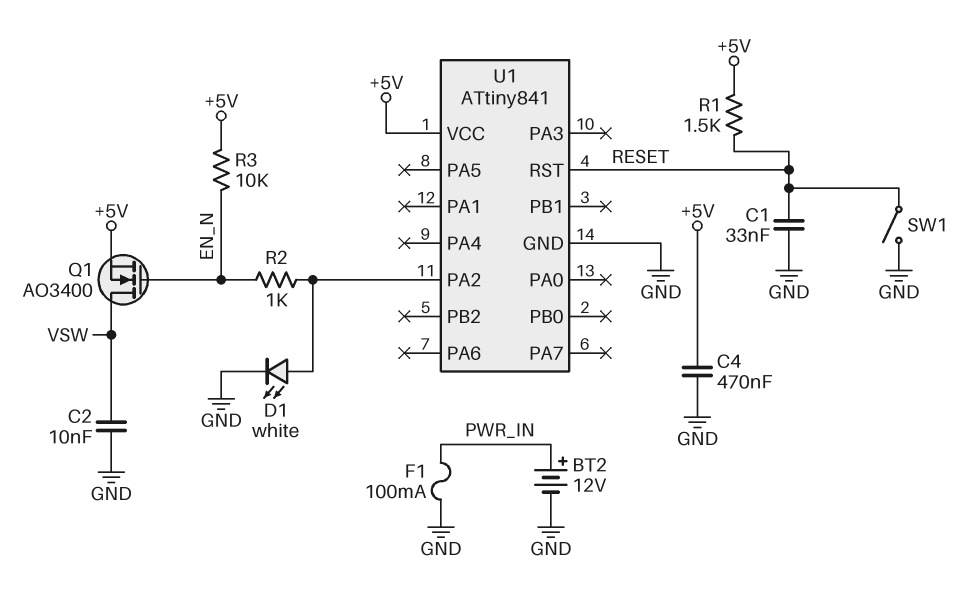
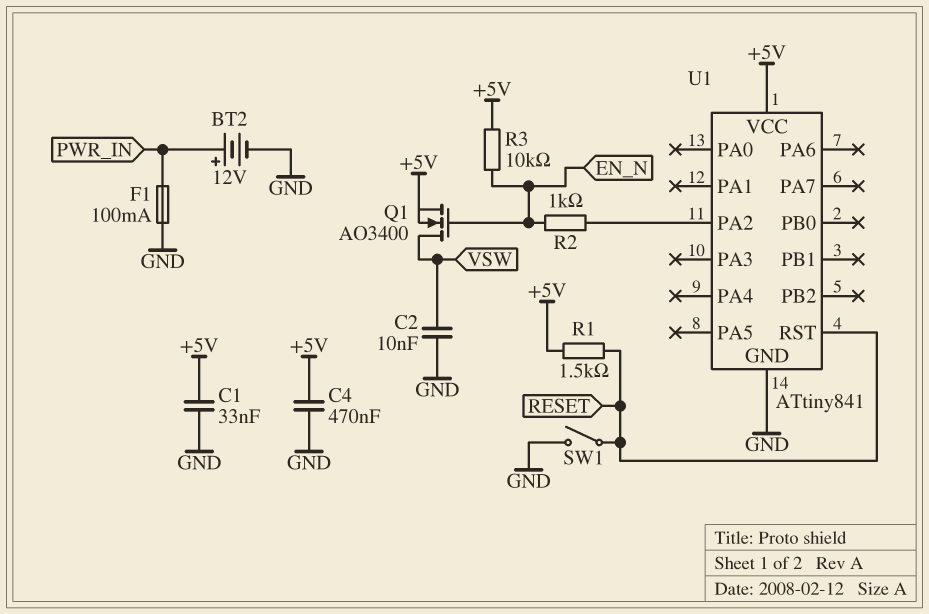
C1: 33nF (GND, RESET) -> 33nF (+5V, GND)
D1: LED white (A U1/PA2, K GND) -> none

